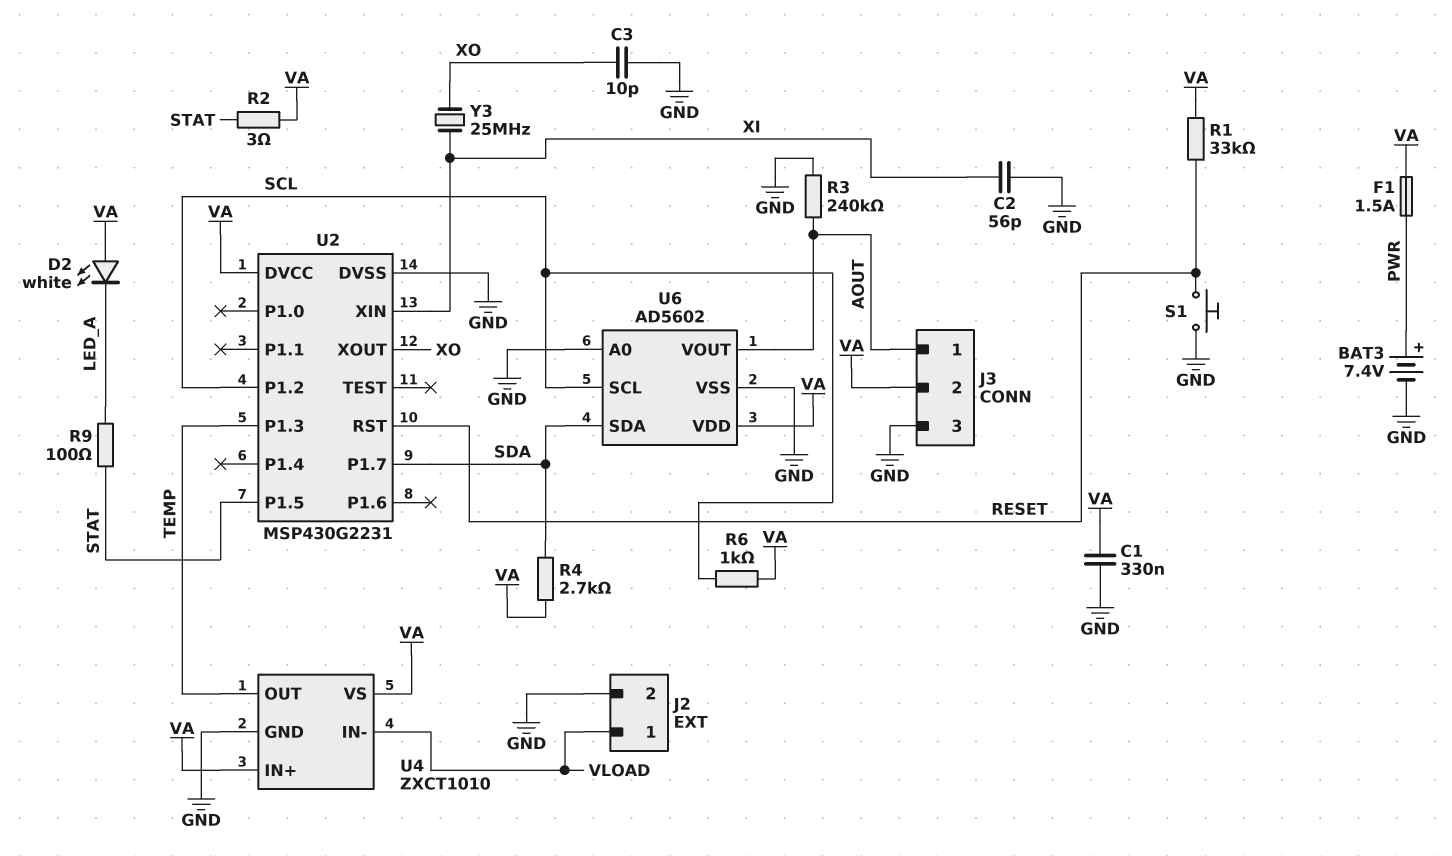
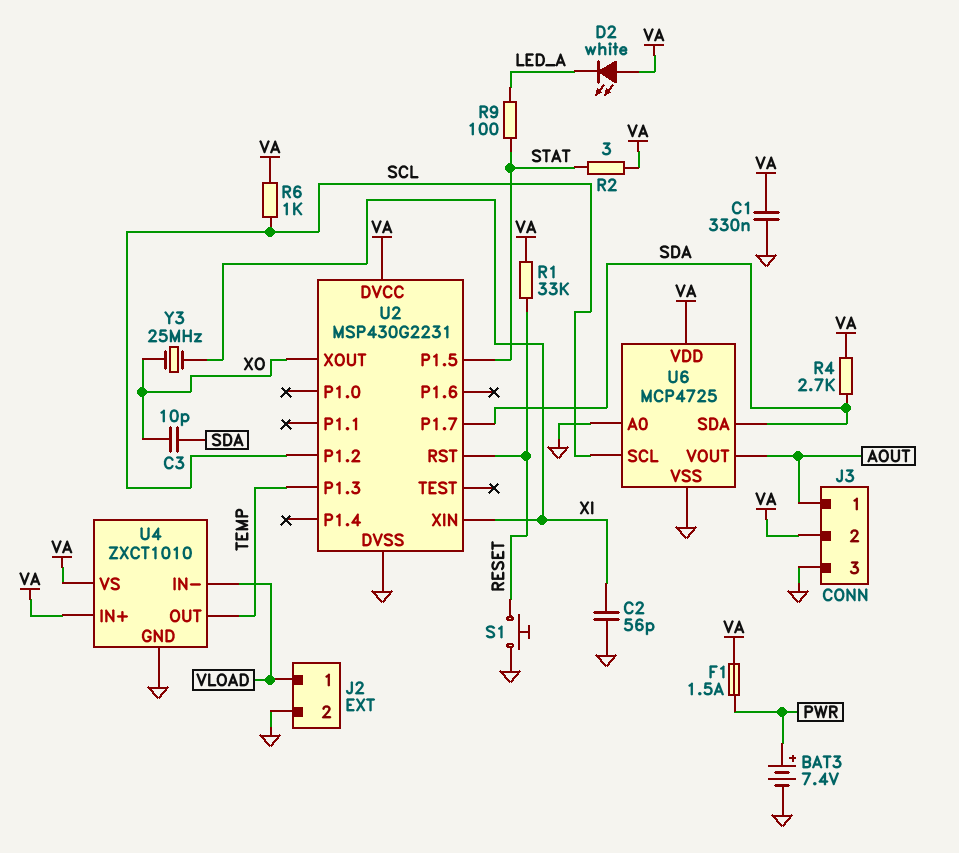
C3: 10pF (GND, XO) -> 10pF (SDA, XO)
R3: 240k (AOUT, GND) -> none
U6: AD5602 -> MCP4725

